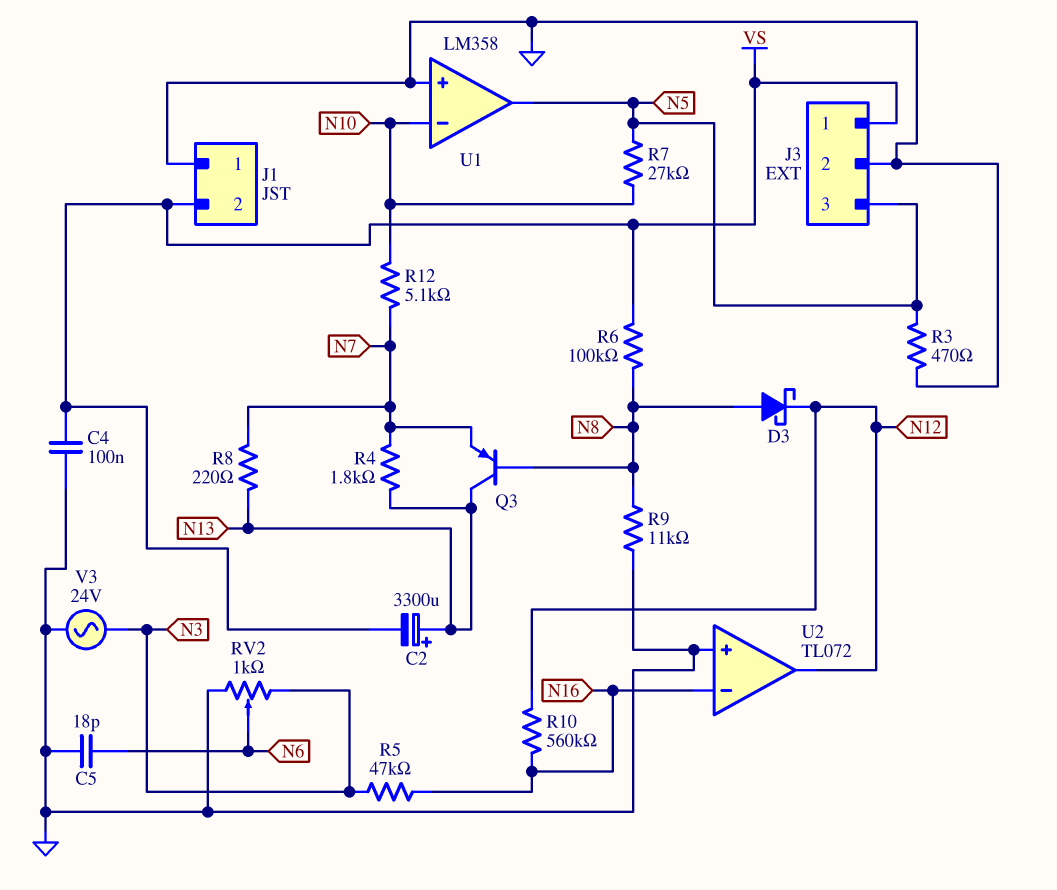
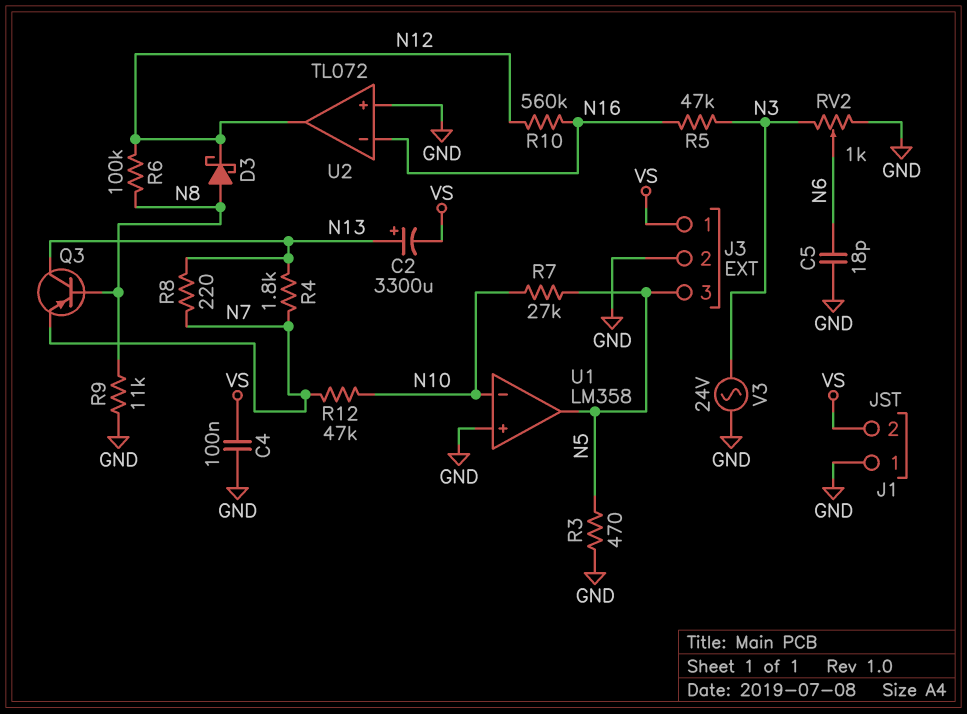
R6: 100k (N8, VS) -> 100k (N8, N12)
R12: 5.1k (N7, N10) -> 47k (N7, N10)

